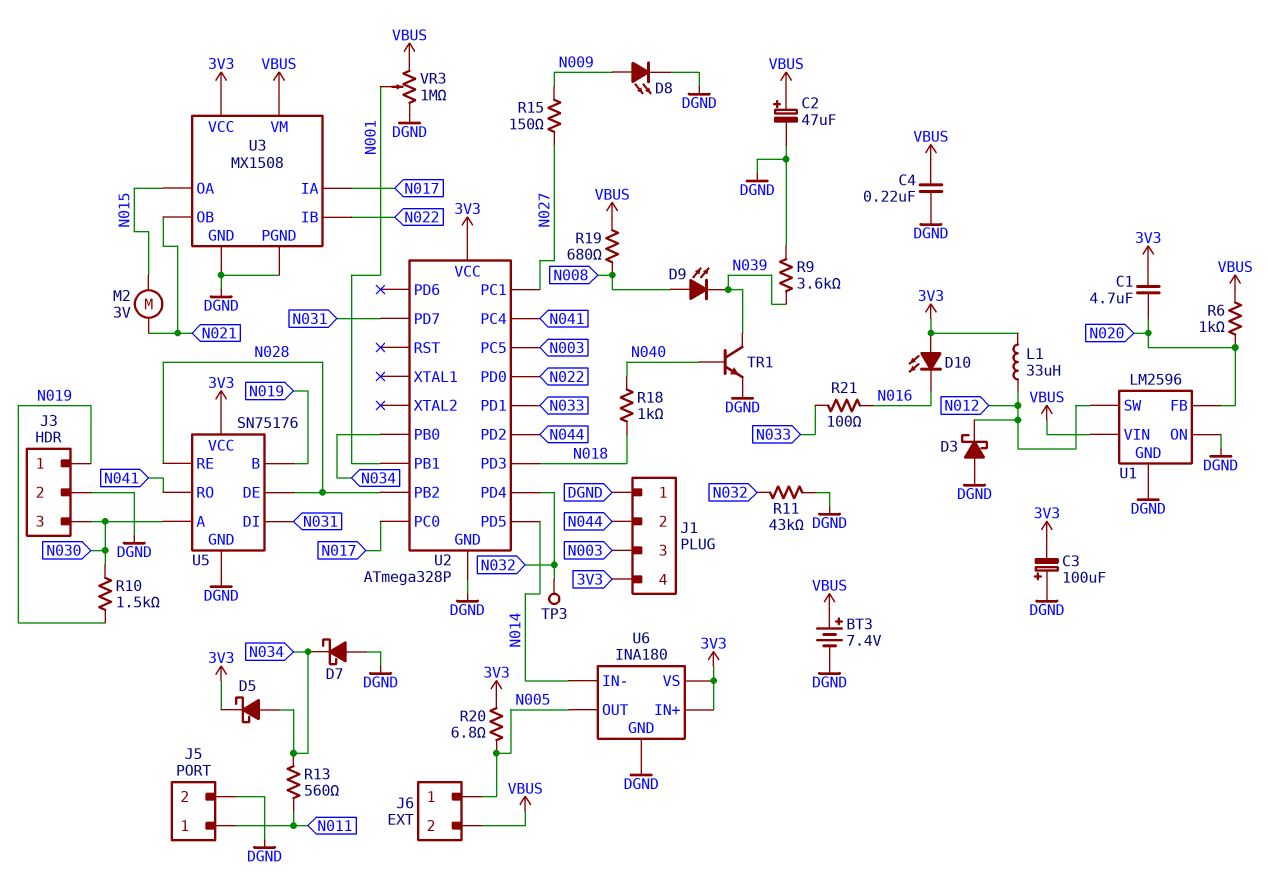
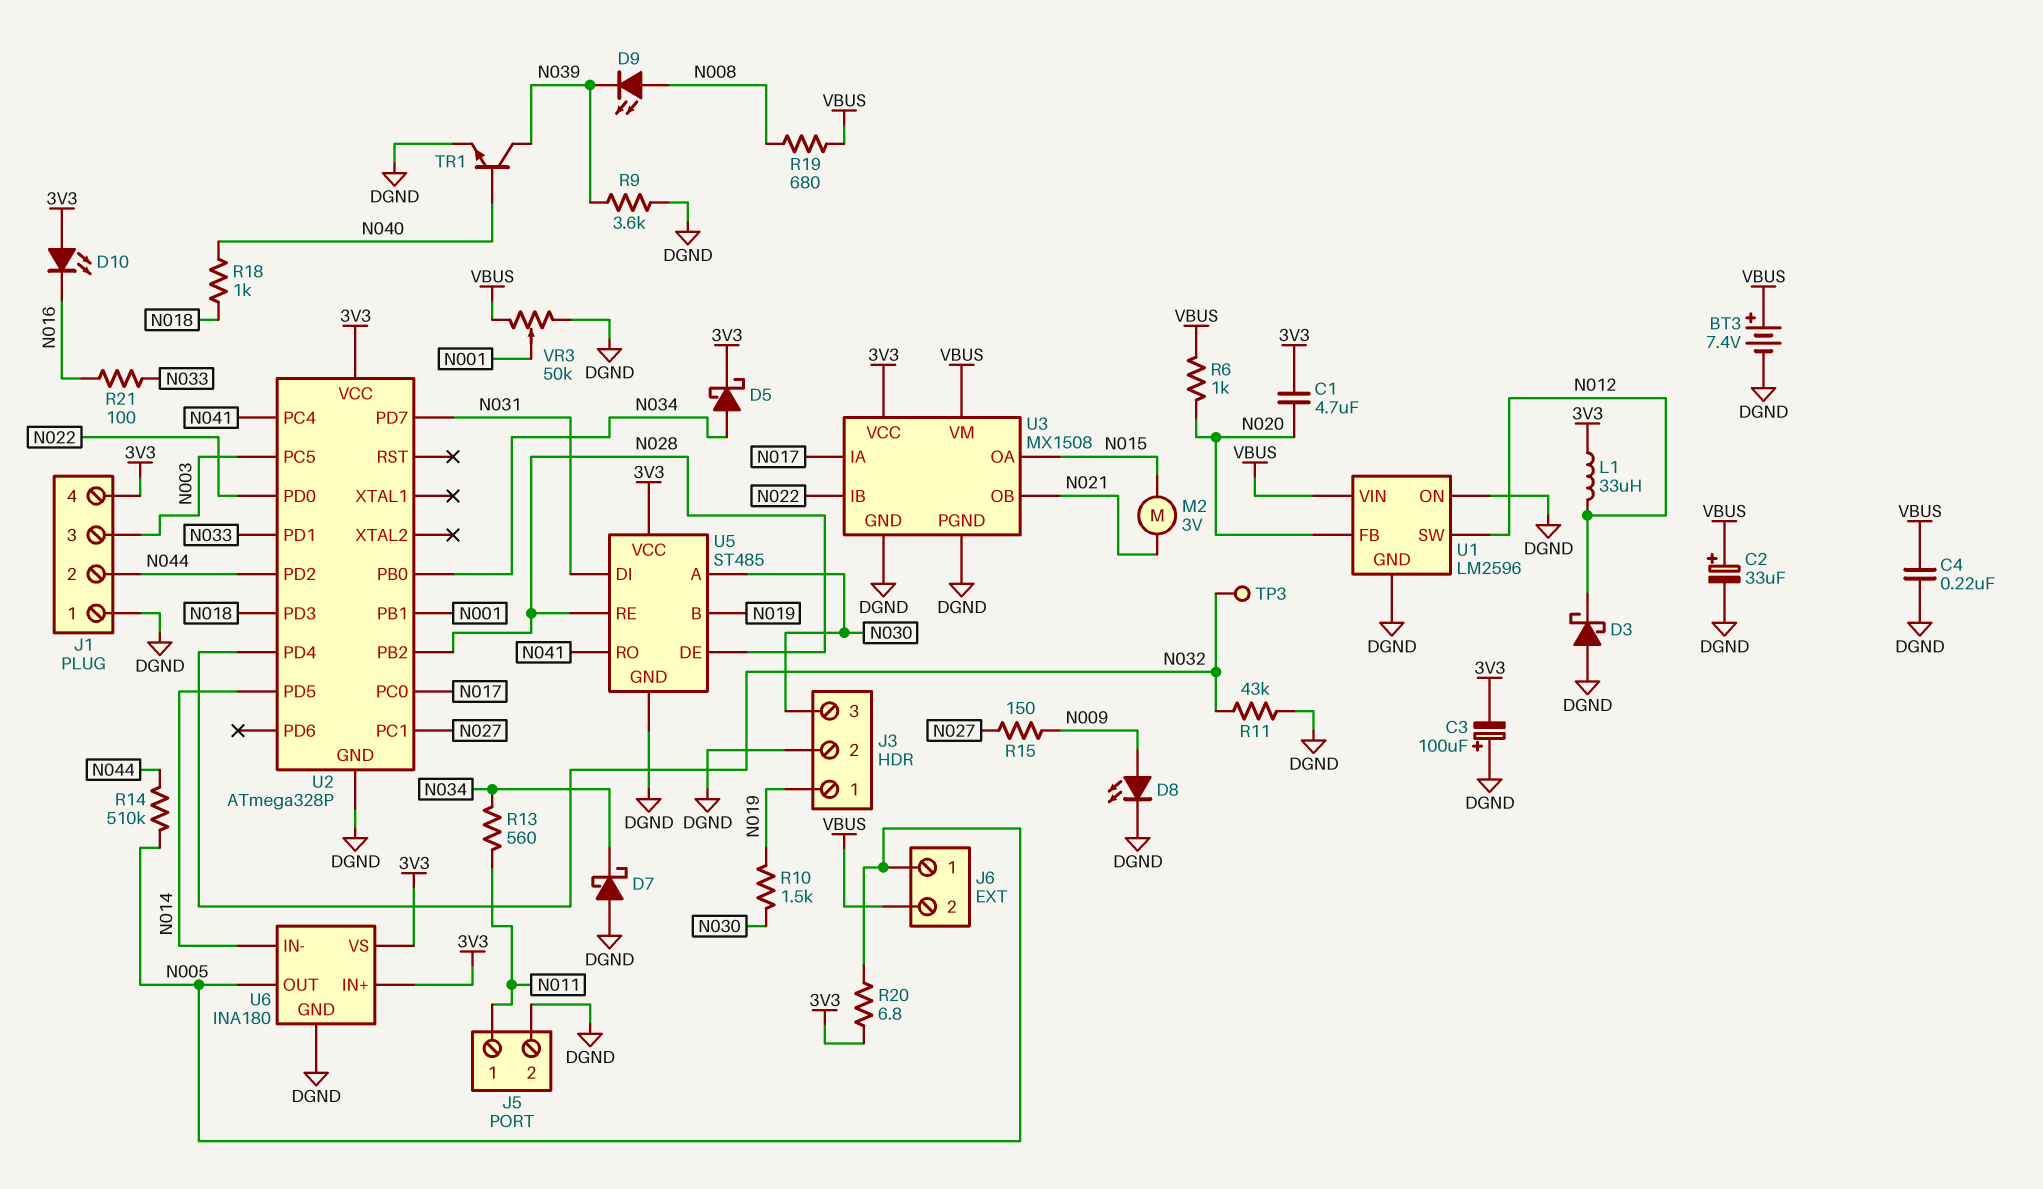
C2: 47uF (plus VBUS, minus DGND) -> 33uF (plus VBUS, minus DGND)
R14: none -> 510k (N005, N044)
U5: SN75176 -> ST485
VR3: 1M (DGND, VBUS, wiper N001) -> 50k (DGND, VBUS, wiper N001)

